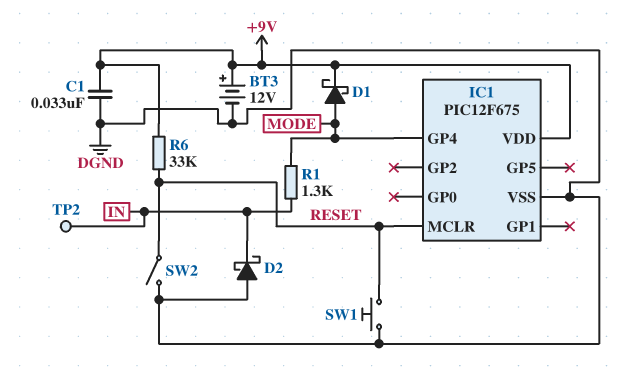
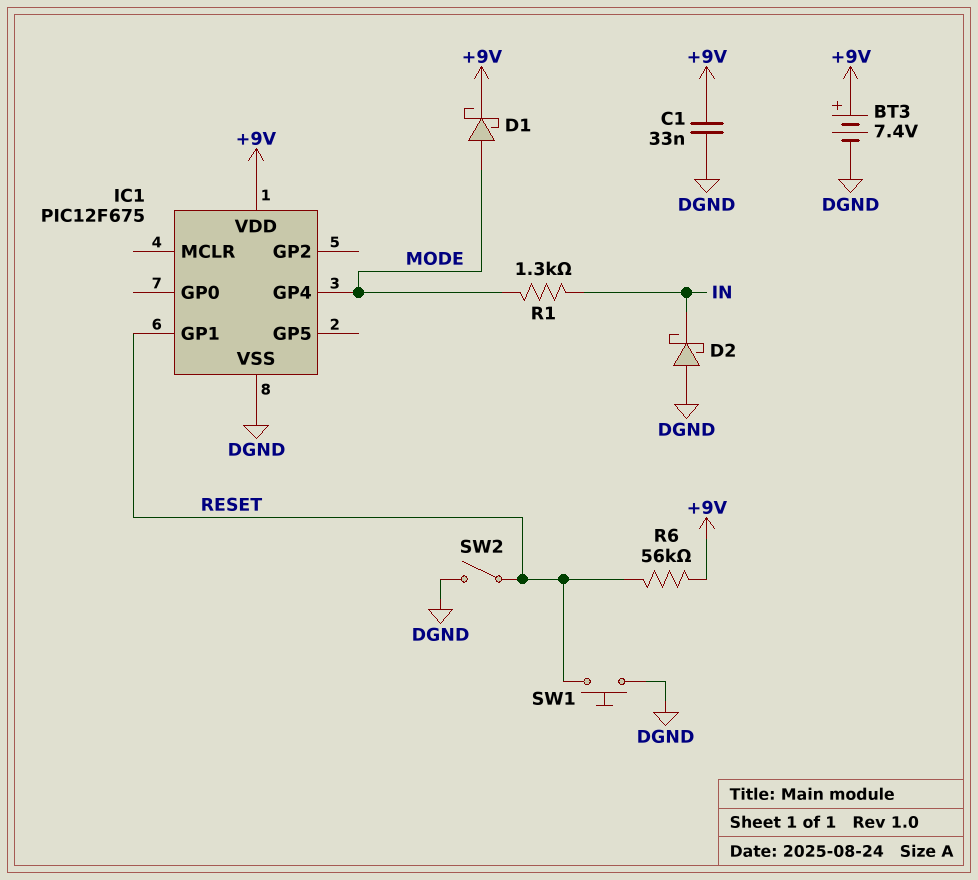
BT3: 12V (plus +9V, minus DGND) -> 7.4V (plus +9V, minus DGND)
IC1 pin GP1: none -> RESET
IC1 pin MCLR: RESET -> none
R6: 33k (+9V, RESET) -> 56k (+9V, RESET)
TP2: test point (IN) -> none

